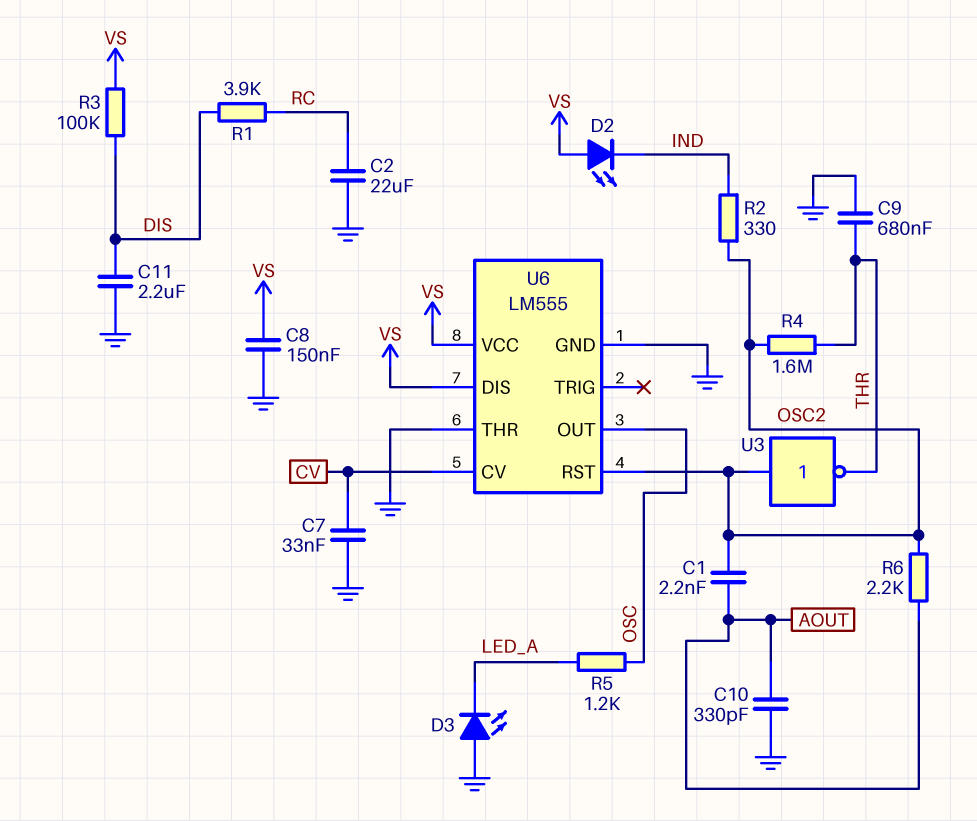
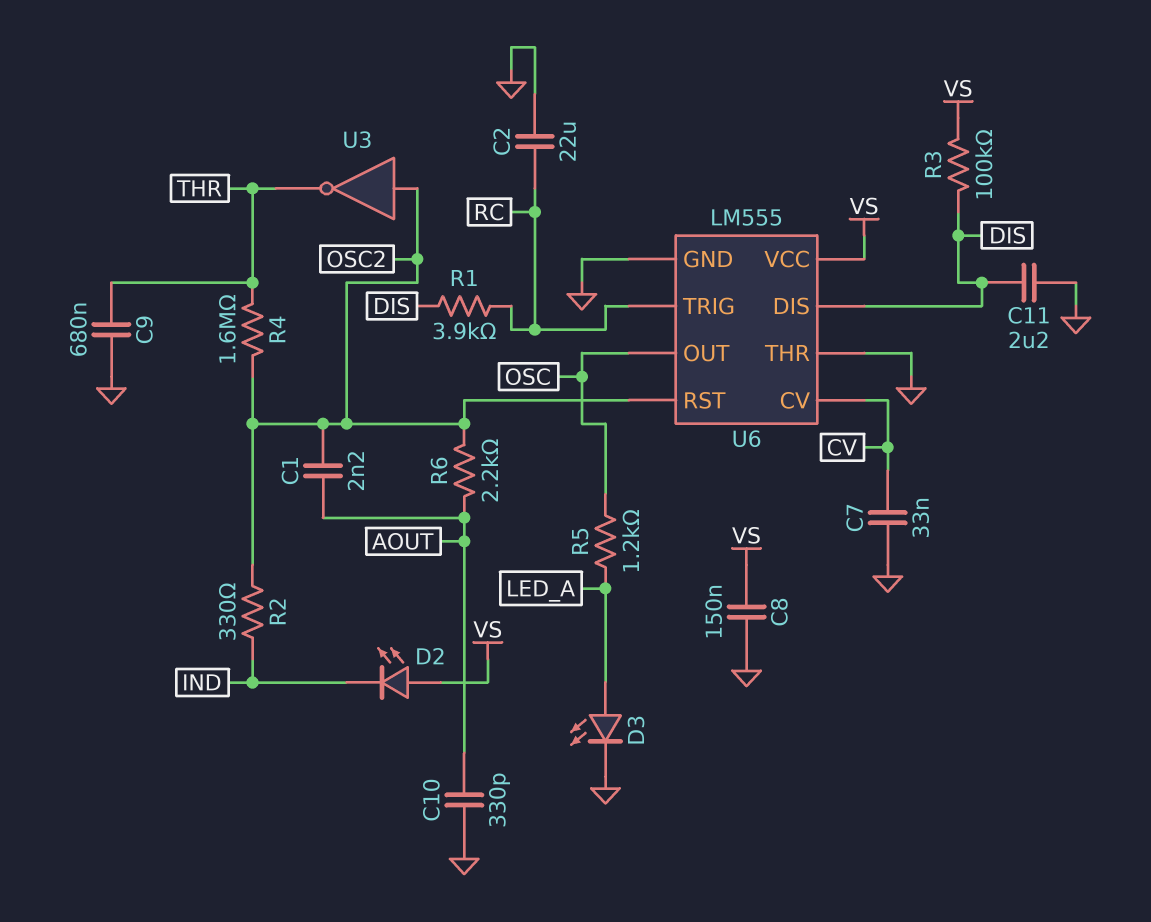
D3: LED (A GND, K LED_A) -> LED (A LED_A, K GND)
U6 pin DIS: VS -> DIS
U6 pin TRIG: none -> RC

